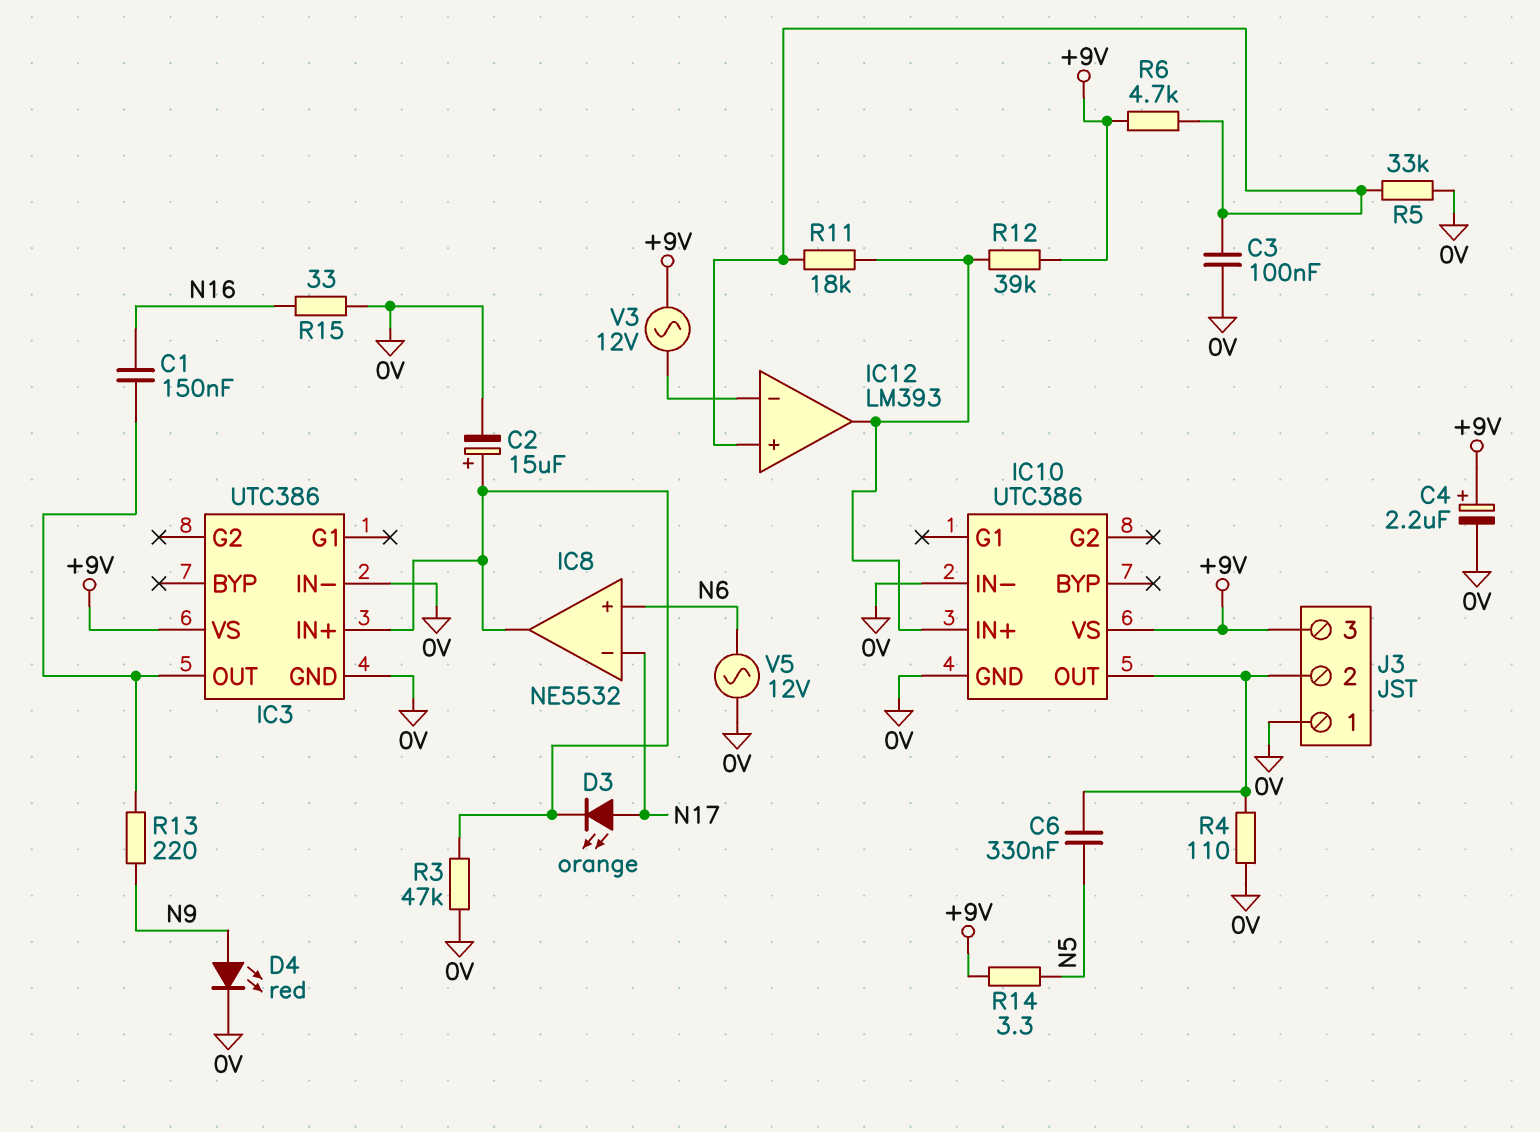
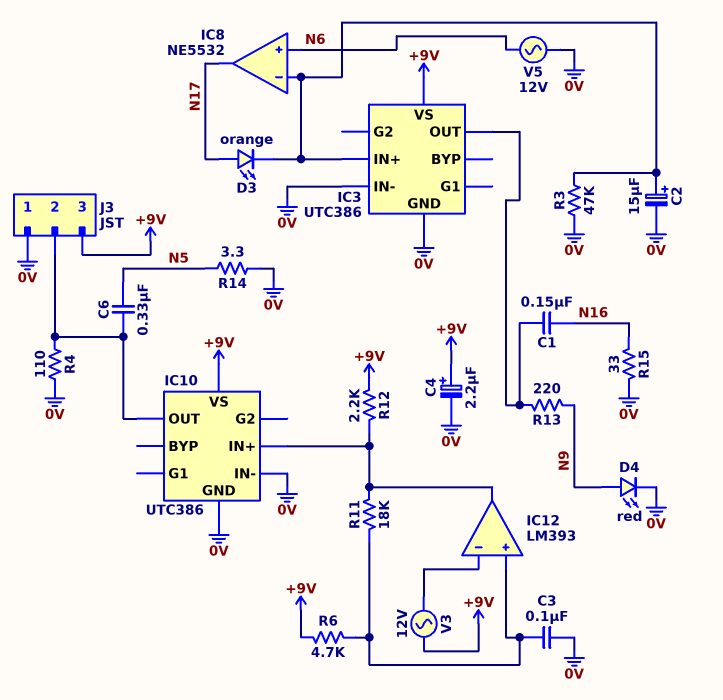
IC8 pin in-: N17 -> IC3/IN+
IC8 pin out: IC3/IN+ -> N17
R5: 33k (0V, IC12/in+) -> none
R12: 39k (+9V, IC10/IN+) -> 2.2k (+9V, IC10/IN+)
R14: 3.3 (+9V, N5) -> 3.3 (0V, N5)

